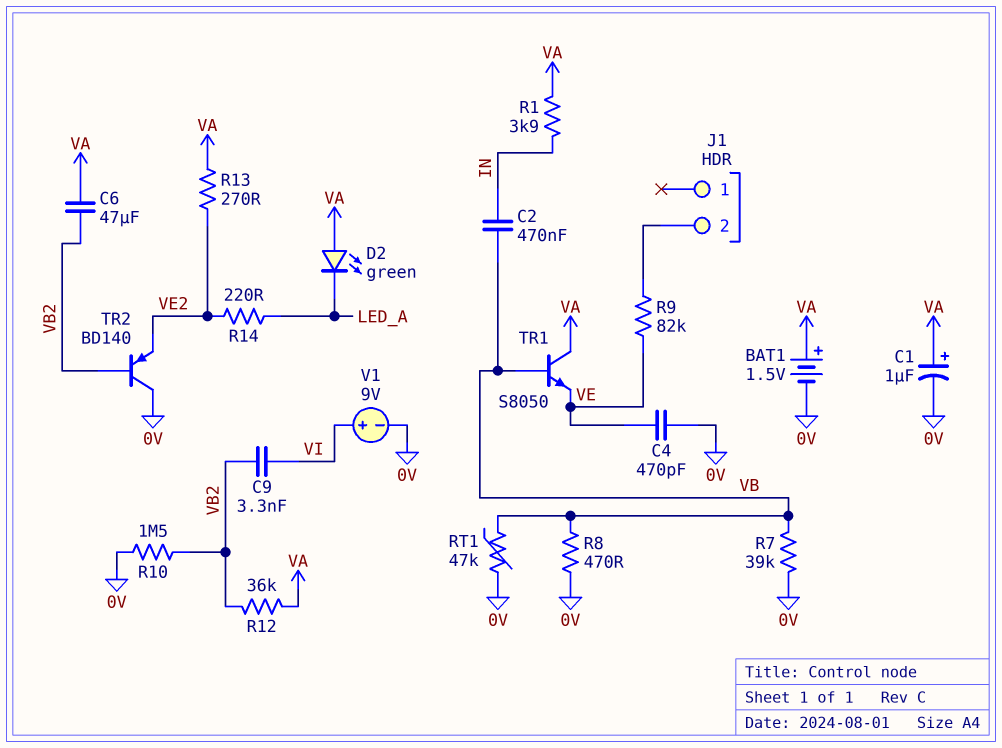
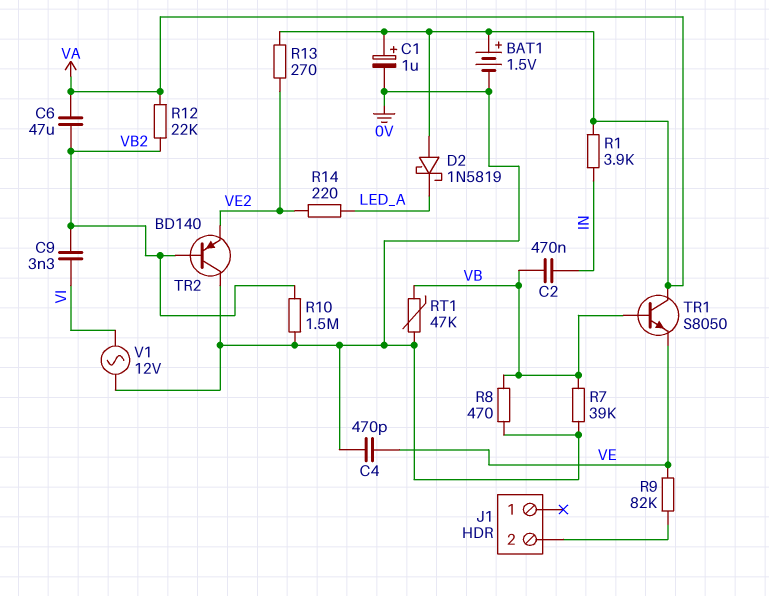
D2: LED green (A VA, K LED_A) -> schottky 1N5819 (A VA, K LED_A)
R12: 36k (VA, VB2) -> 22k (VA, VB2)
V1: 9V (plus VI, minus 0V) -> AC 12V (0V, VI)

